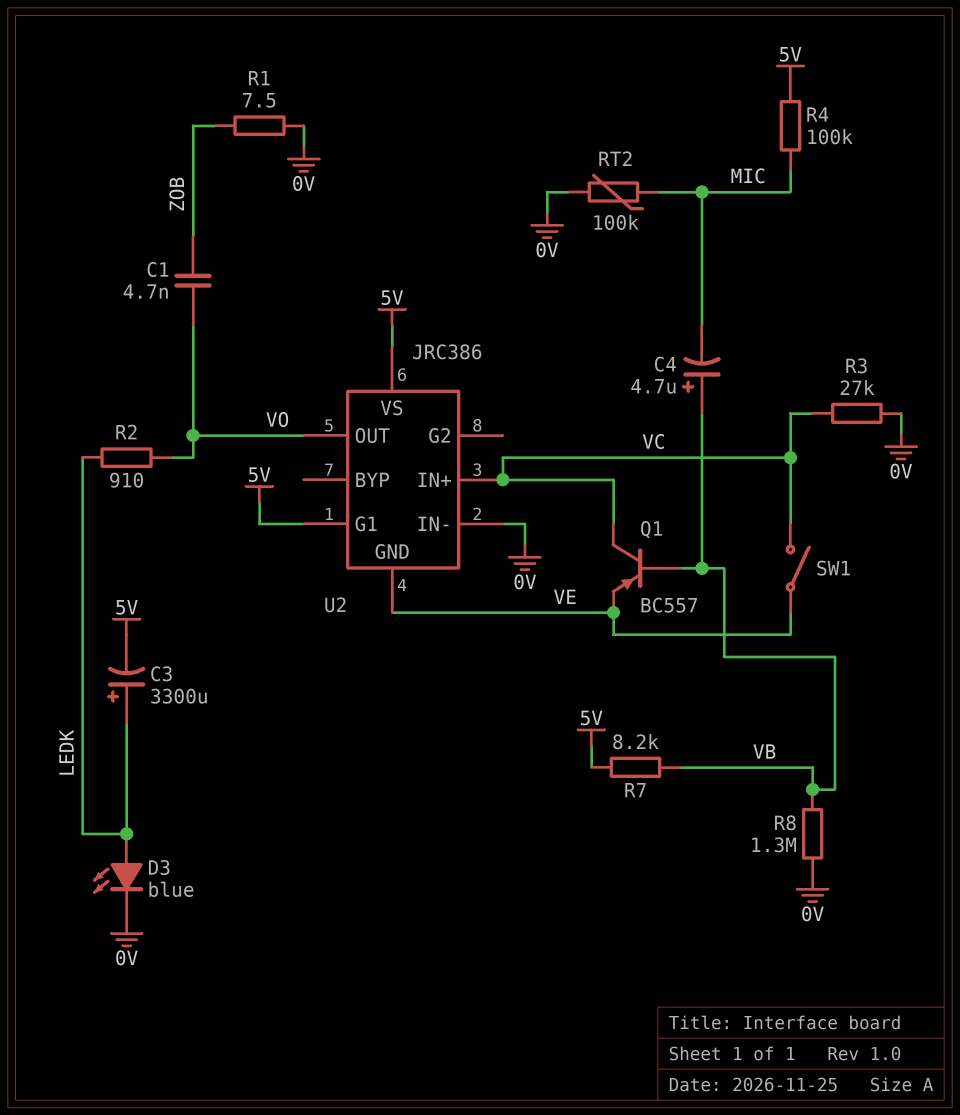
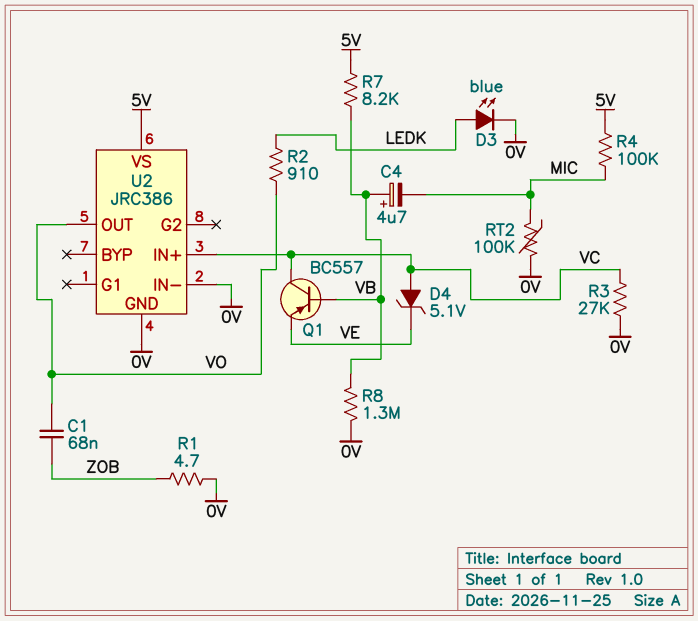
C1: 4.7nF (VO, ZOB) -> 68nF (VO, ZOB)
C3: 3300uF (plus LEDK, minus 5V) -> none
D4: none -> zener 5.1V (A VC, K VE)
R1: 7.5 (0V, ZOB) -> 4.7 (0V, ZOB)
SW1: switch (VC, VE) -> none
U2 pin G1: 5V -> none
U2 pin GND: VE -> 0V

